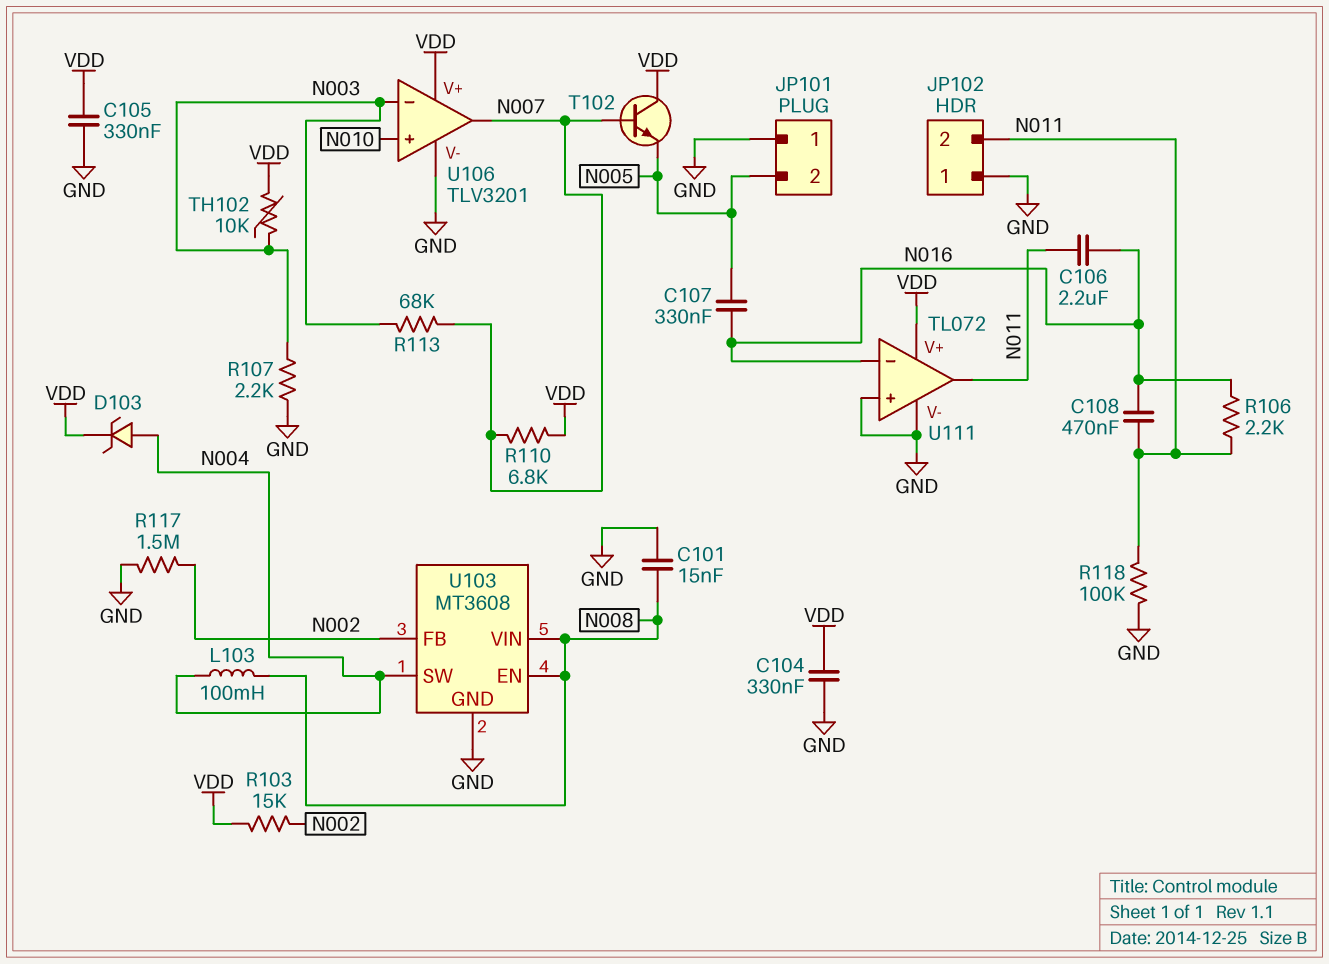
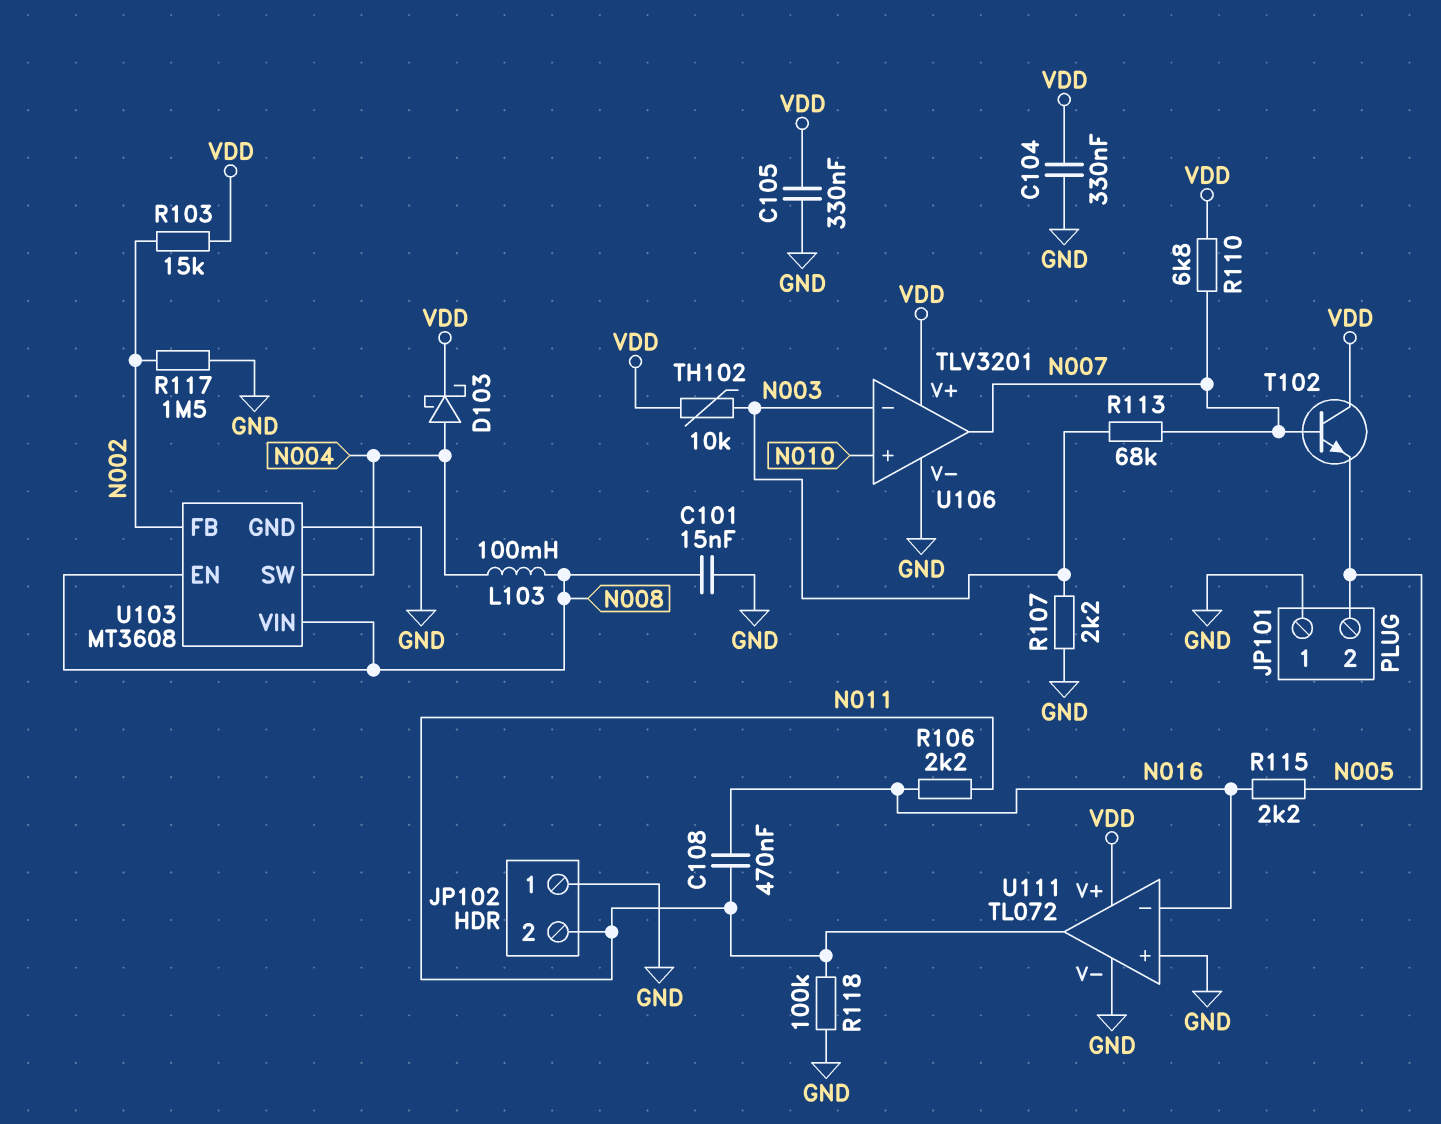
C106: 2.2uF (N011, N016) -> none
C107: 330nF (N005, N016) -> none
D103: zener (A N004, K VDD) -> schottky (A N004, K VDD)
R115: none -> 2.2k (N005, N016)

